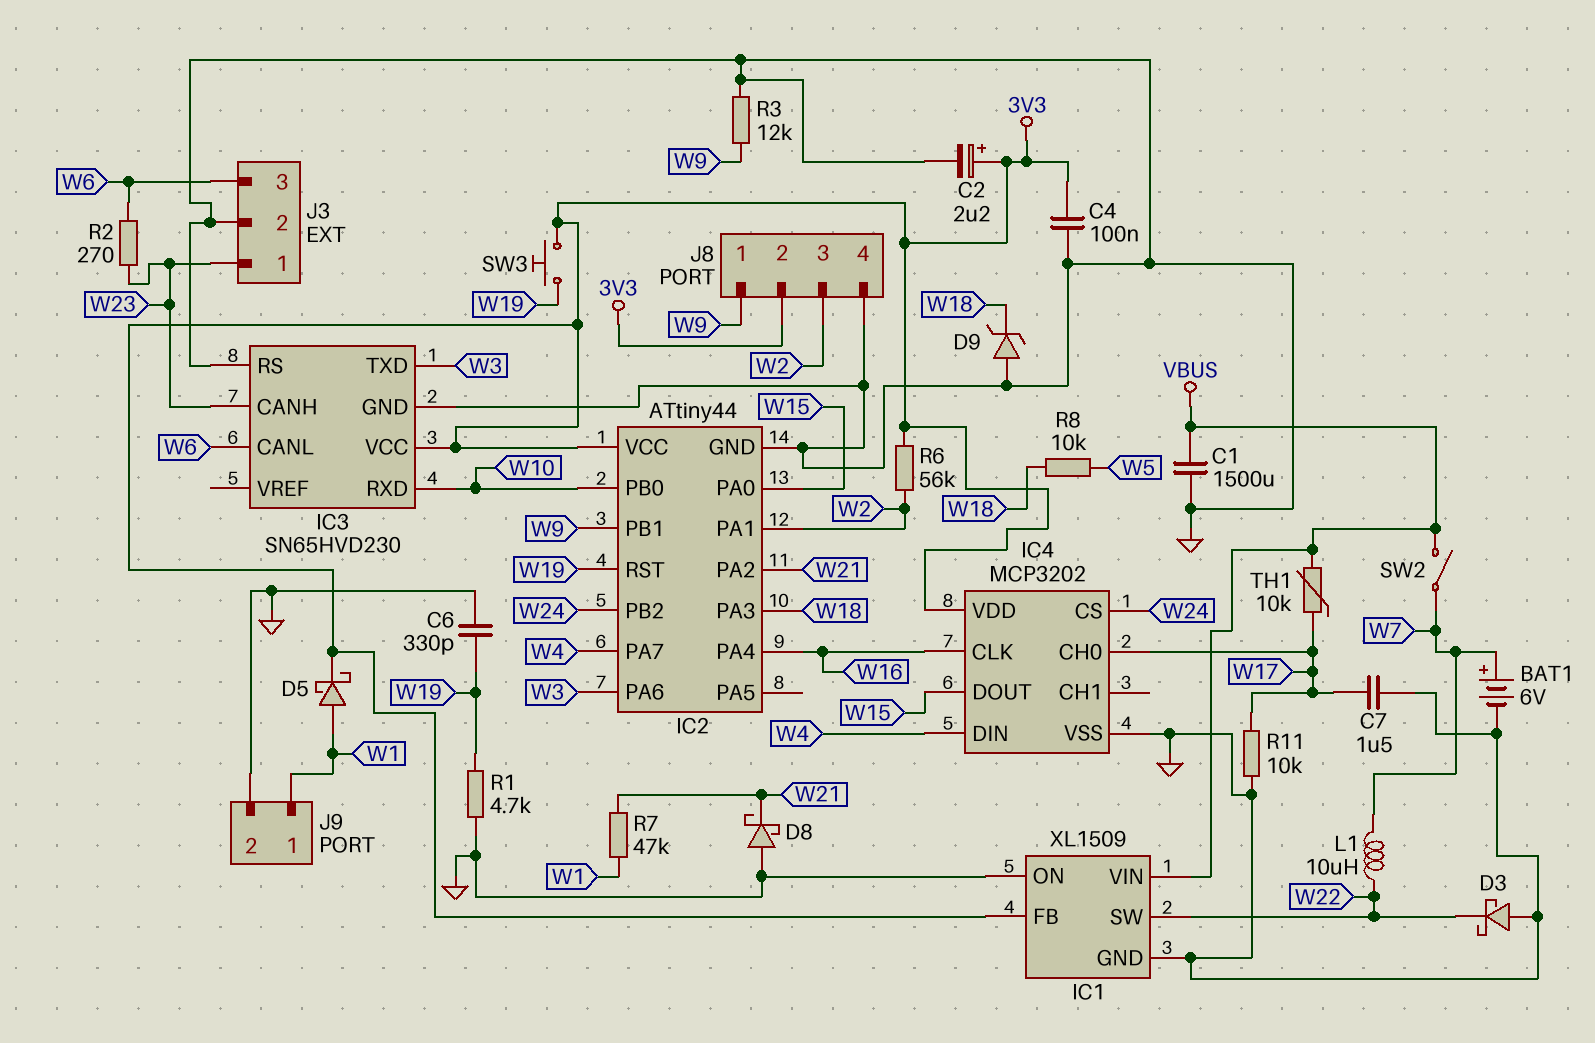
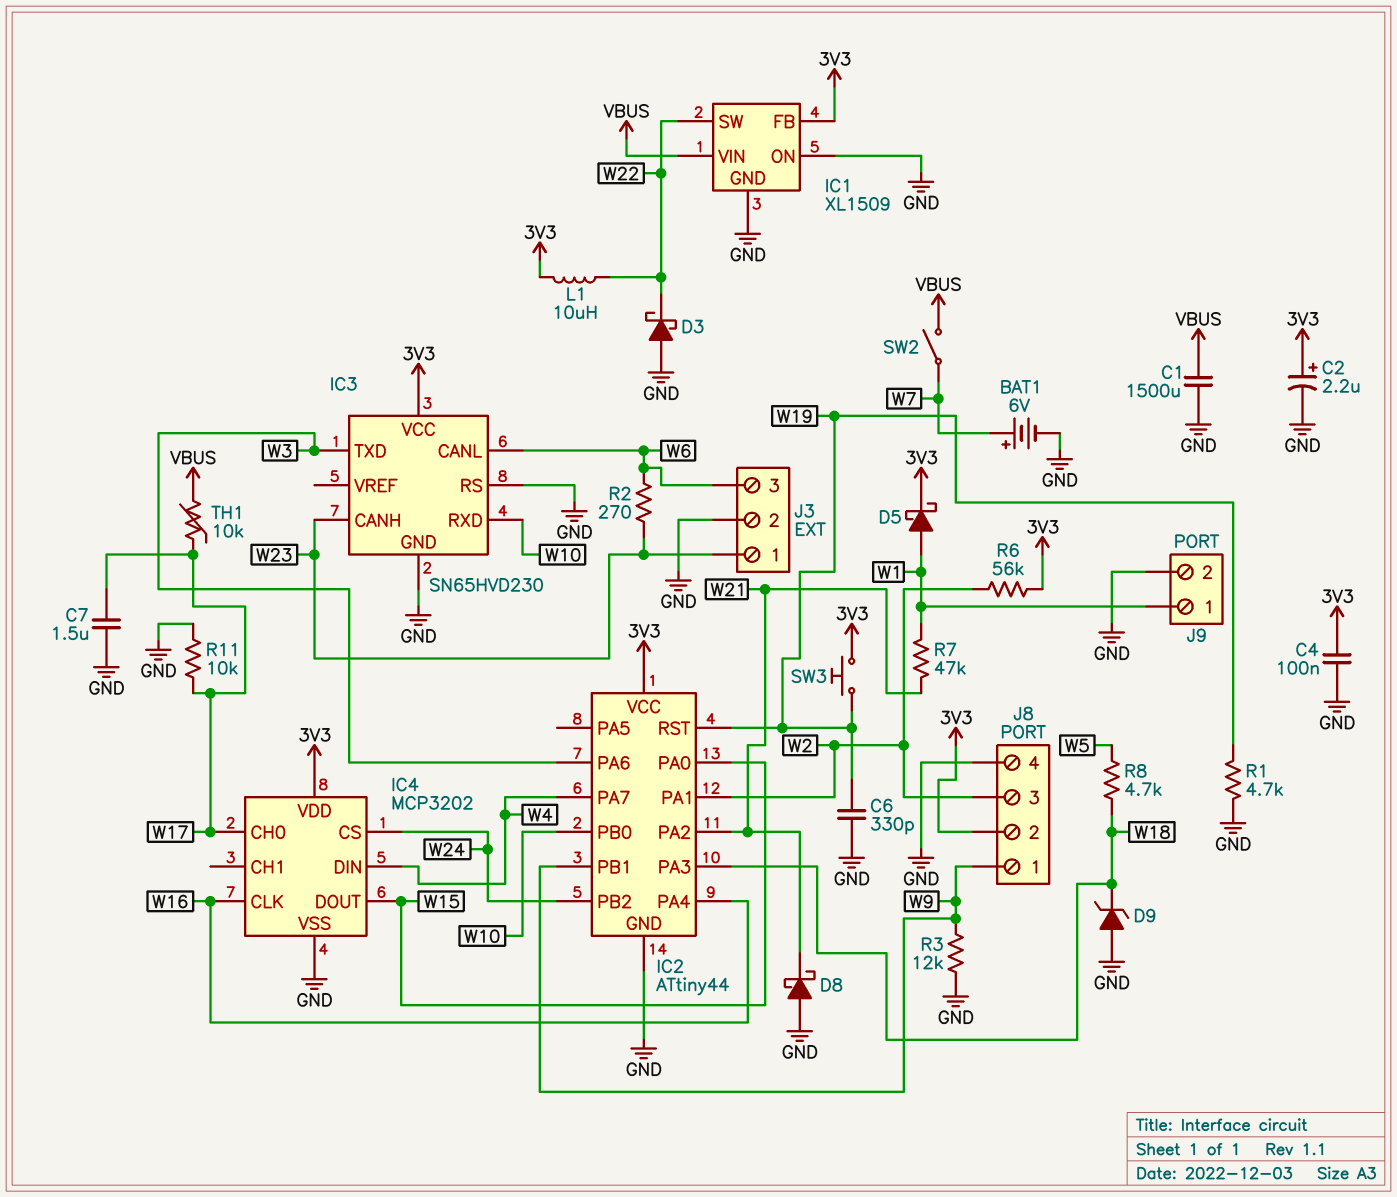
L1: 10uH (W7, W22) -> 10uH (3V3, W22)
R8: 10k (W5, W18) -> 4.7k (W5, W18)

